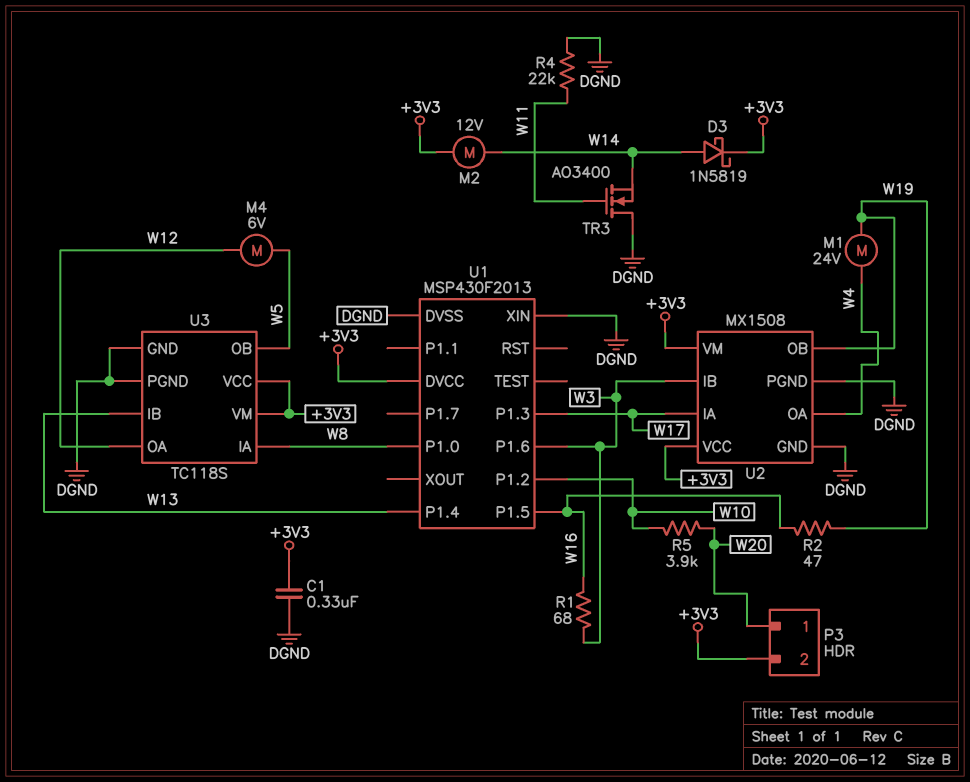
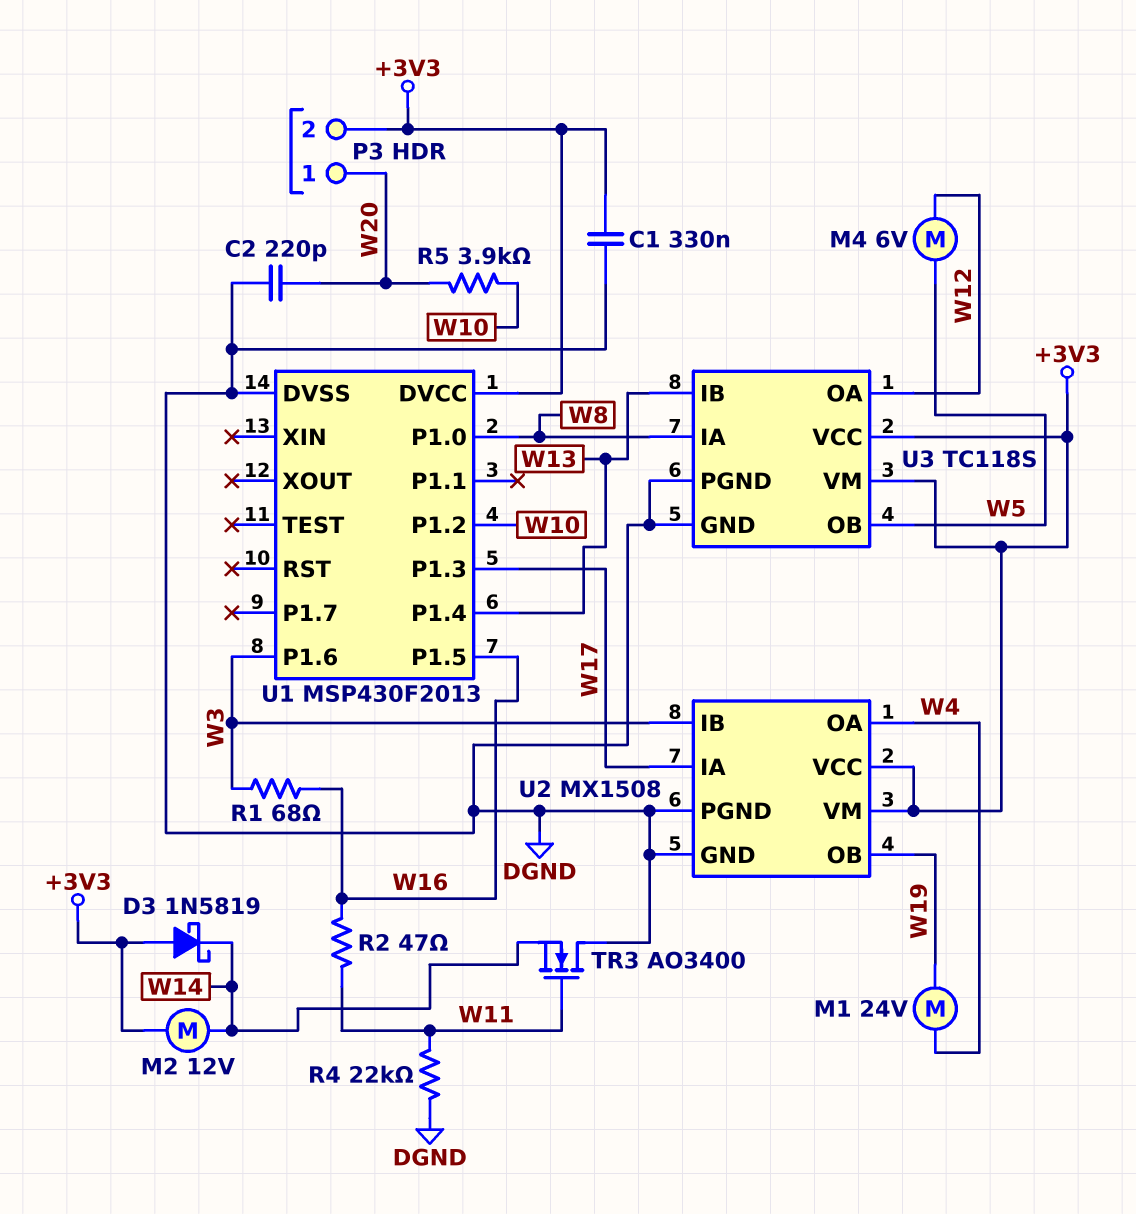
C2: none -> 220pF (DGND, W20)
D3: schottky 1N5819 (A W14, K +3V3) -> schottky 1N5819 (A +3V3, K W14)
R2: 47 (W16, W19) -> 47 (W11, W16)
U1 pin XIN: DGND -> none

